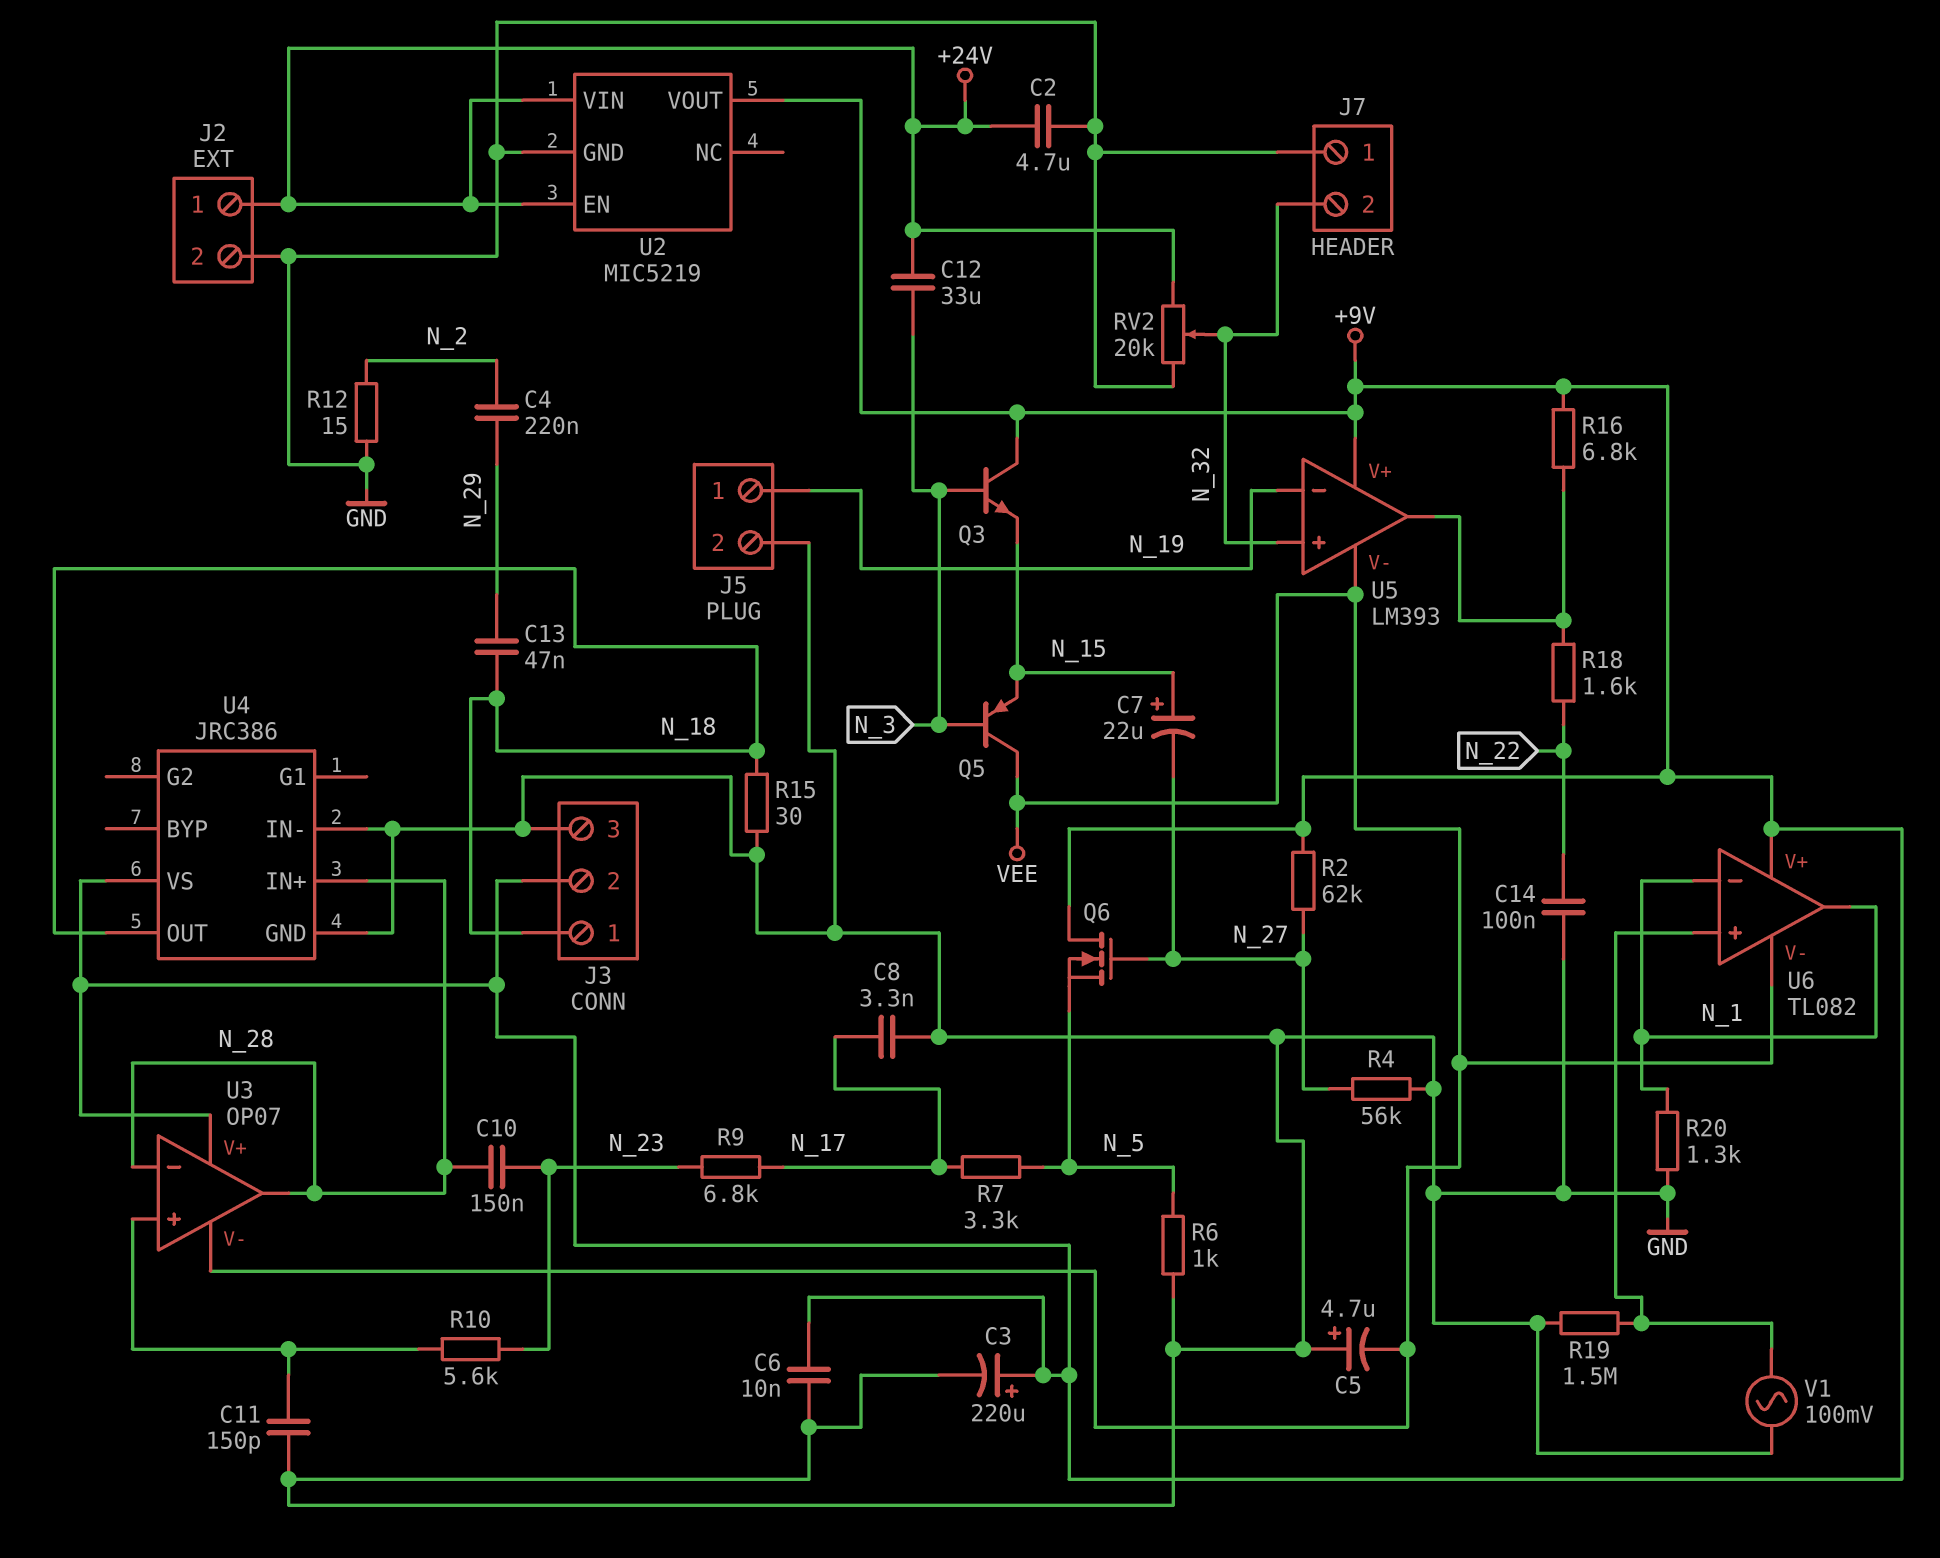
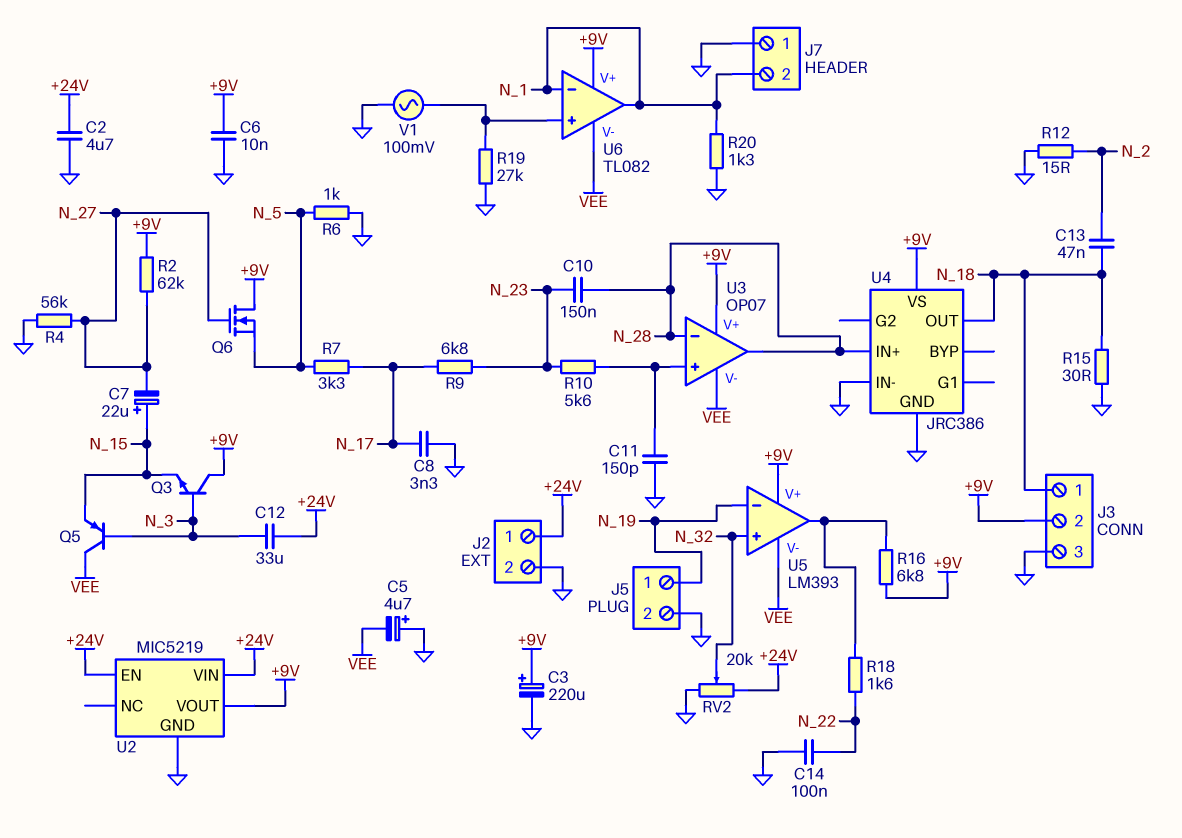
C4: 220nF (N_2, N_29) -> none
C13: 47nF (N_18, N_29) -> 47nF (N_2, N_18)
J7 pin 2: N_32 -> N_1
R19: 1.5M (GND, U6/in+) -> 27k (GND, U6/in+)

